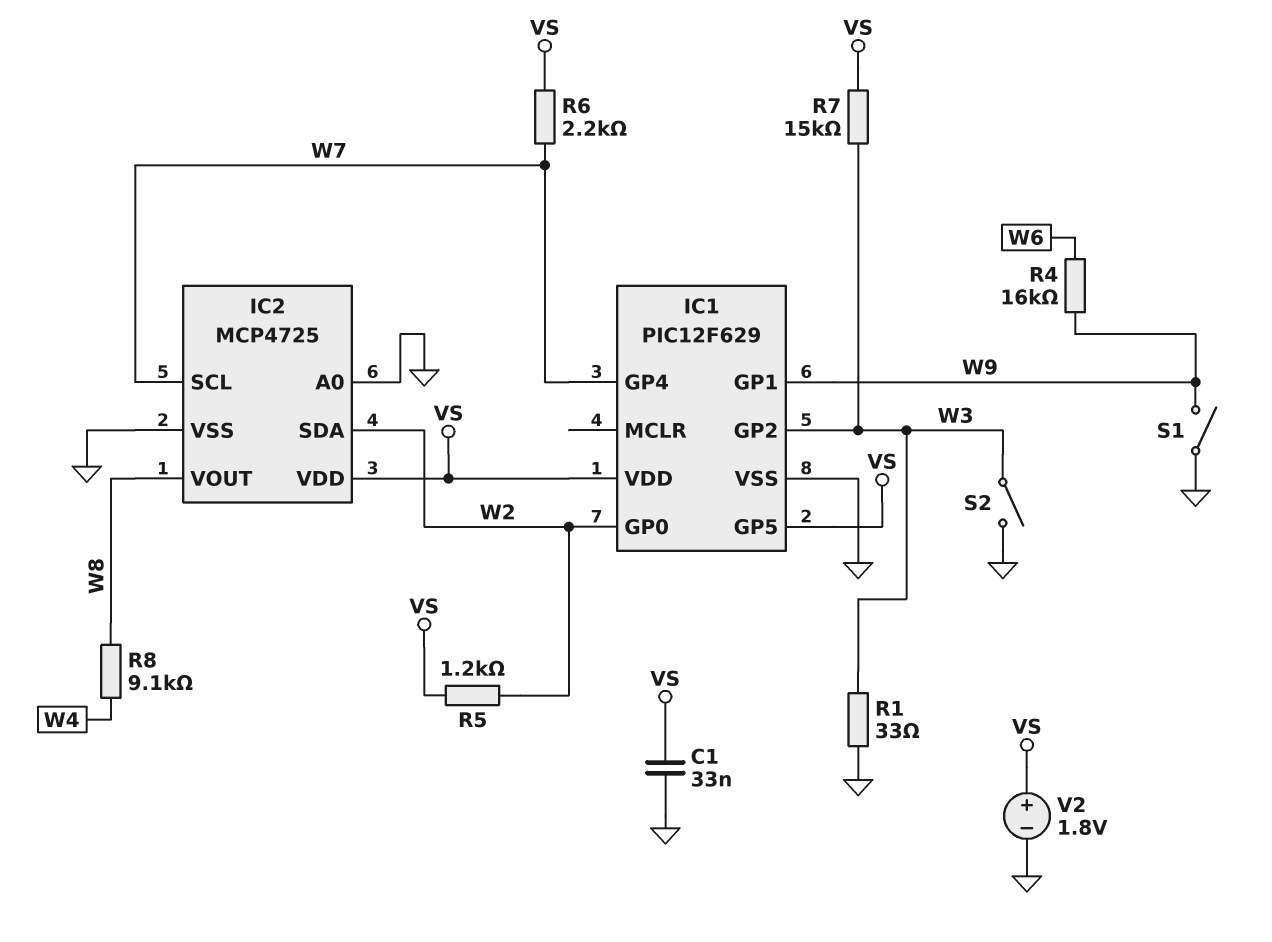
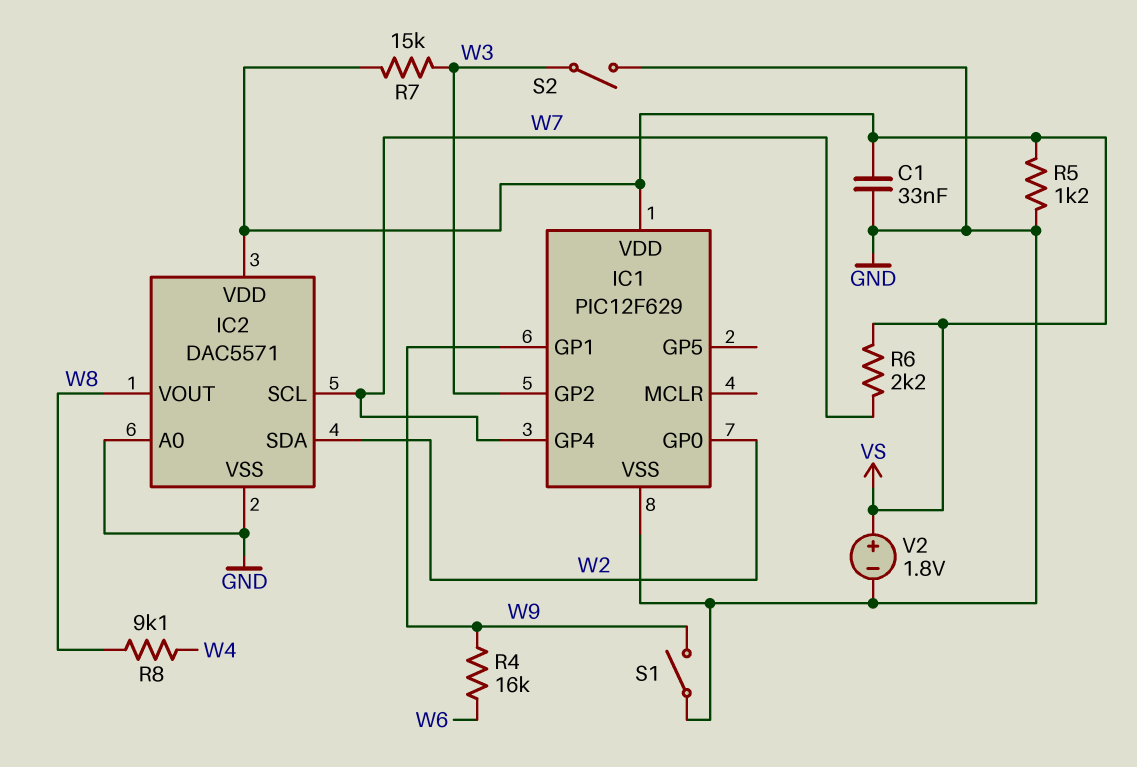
IC1 pin GP5: VS -> none
IC2: MCP4725 -> DAC5571
R1: 33 (GND, W3) -> none
R5: 1.2k (VS, W2) -> 1.2k (GND, VS)

